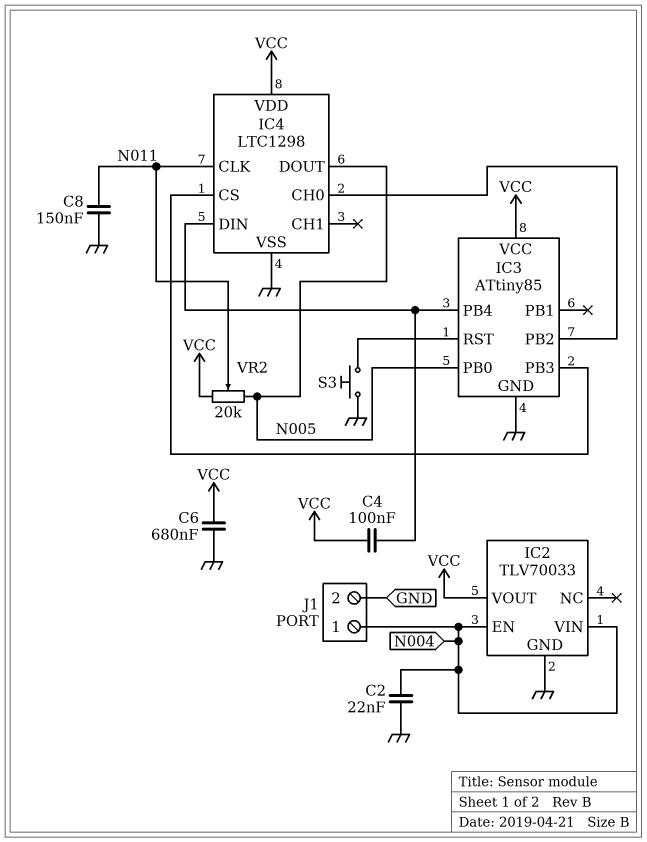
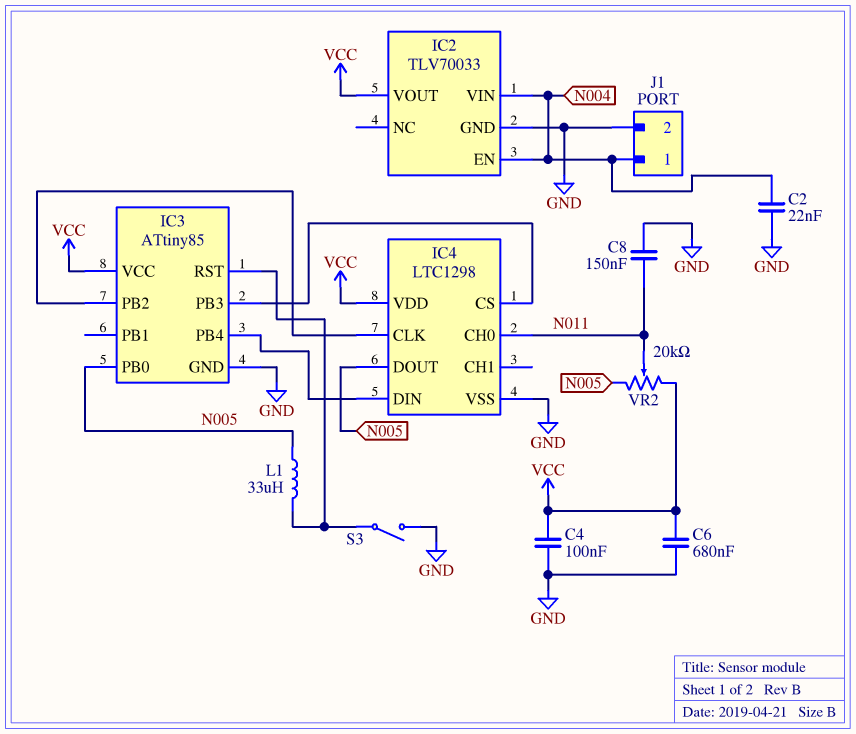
C4: 100nF (IC3/PB4, VCC) -> 100nF (GND, VCC)
IC4 pin CH0: IC3/PB2 -> N011
IC4 pin CLK: N011 -> IC3/PB2
L1: none -> 33uH (IC3/RST, N005)
S3: button (GND, IC3/RST) -> switch (GND, IC3/RST)

